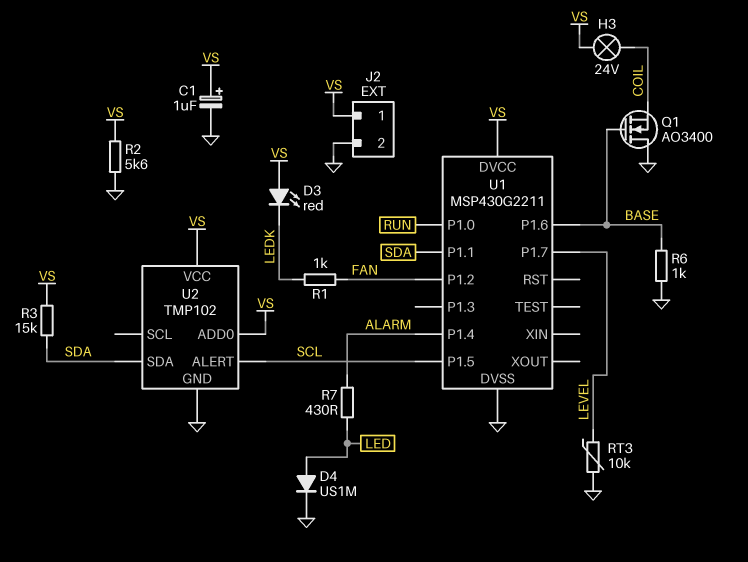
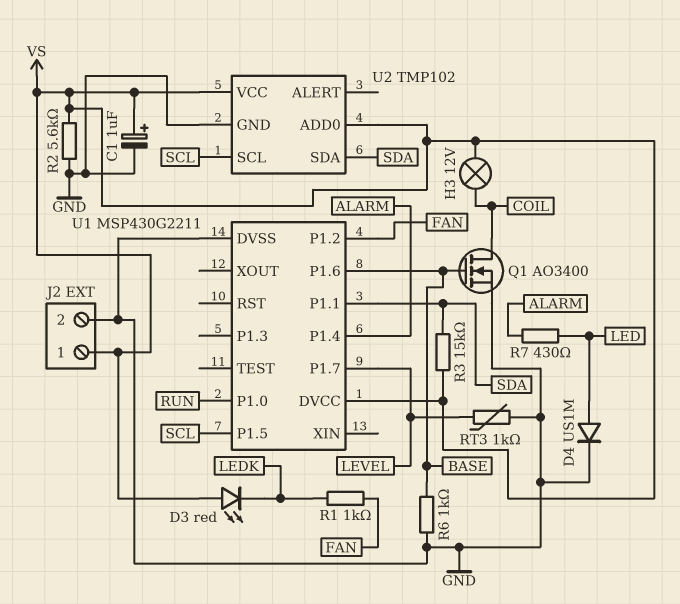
H3: lamp 24V (COIL, VS) -> lamp 12V (COIL, VS)
Q1: NMOS AO3400 (G BASE, D GND, S COIL) -> NMOS AO3400 (G BASE, D COIL, S GND)
RT3: 10k (GND, LEVEL) -> 1k (GND, LEVEL)
U2 pin ALERT: SCL -> none
U2 pin SCL: none -> SCL

